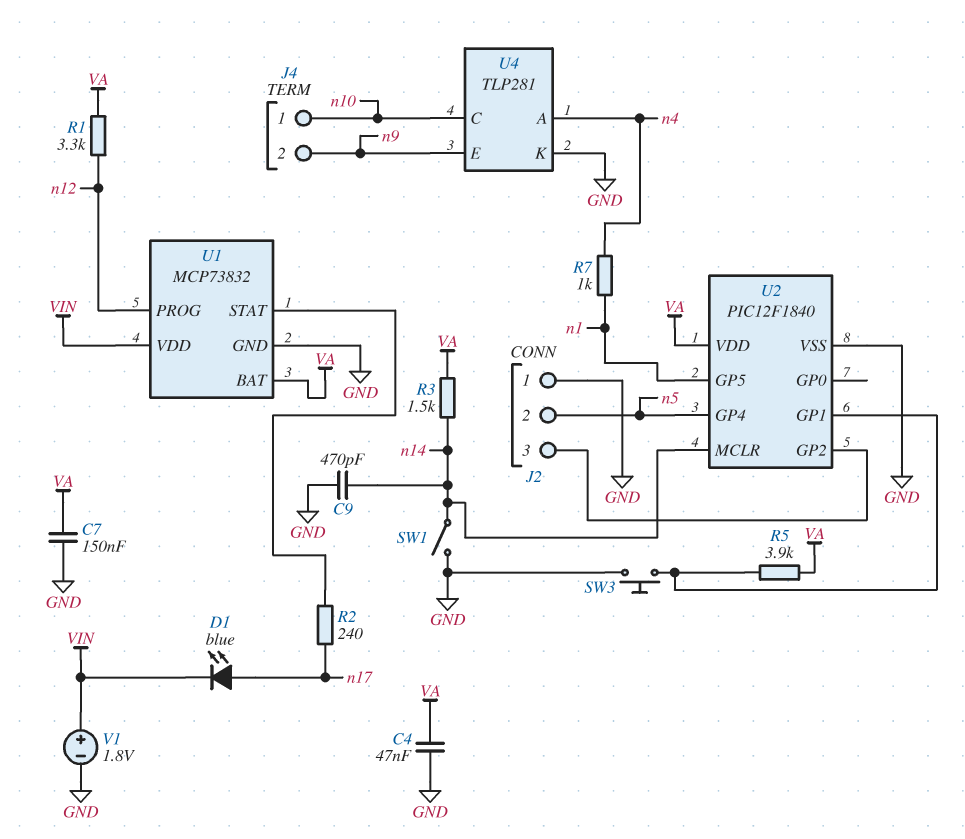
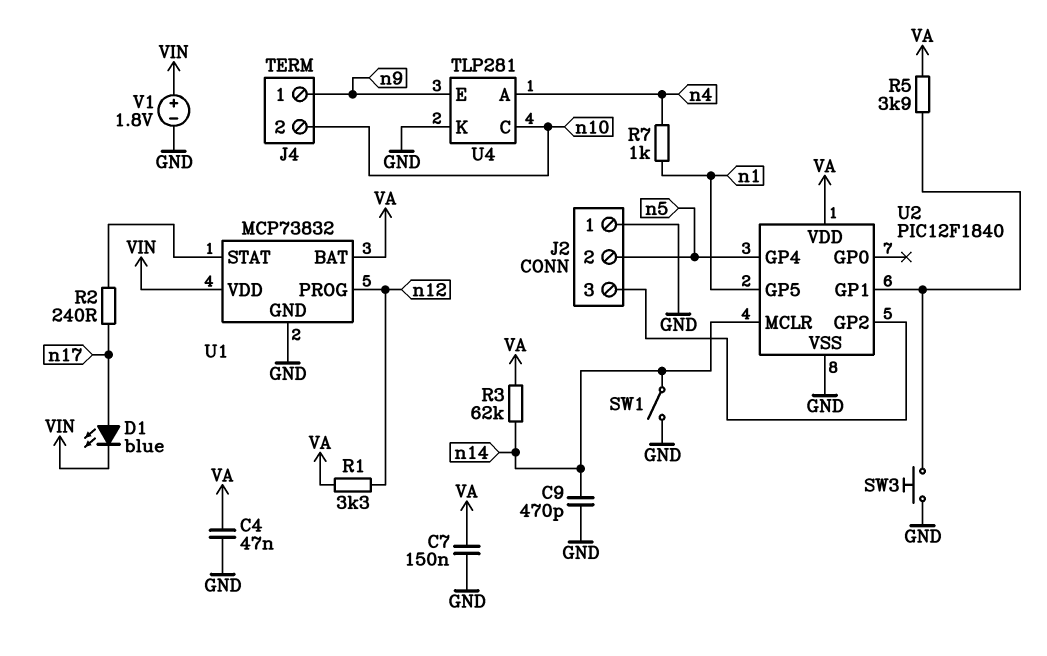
J4 pin 1: n10 -> n9
J4 pin 2: n9 -> n10
R3: 1.5k (VA, n14) -> 62k (VA, n14)

